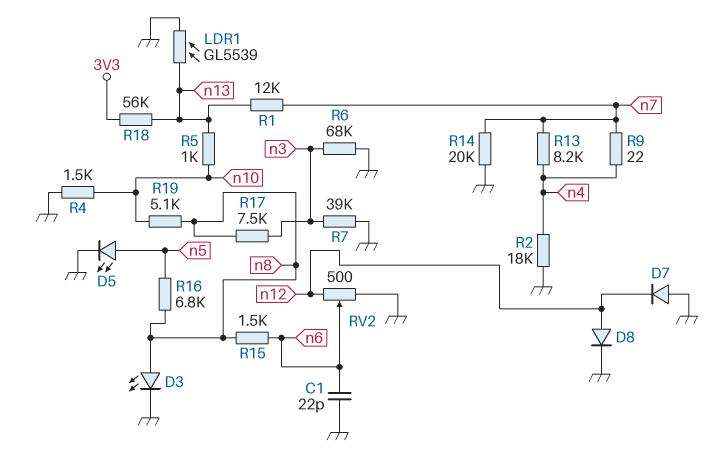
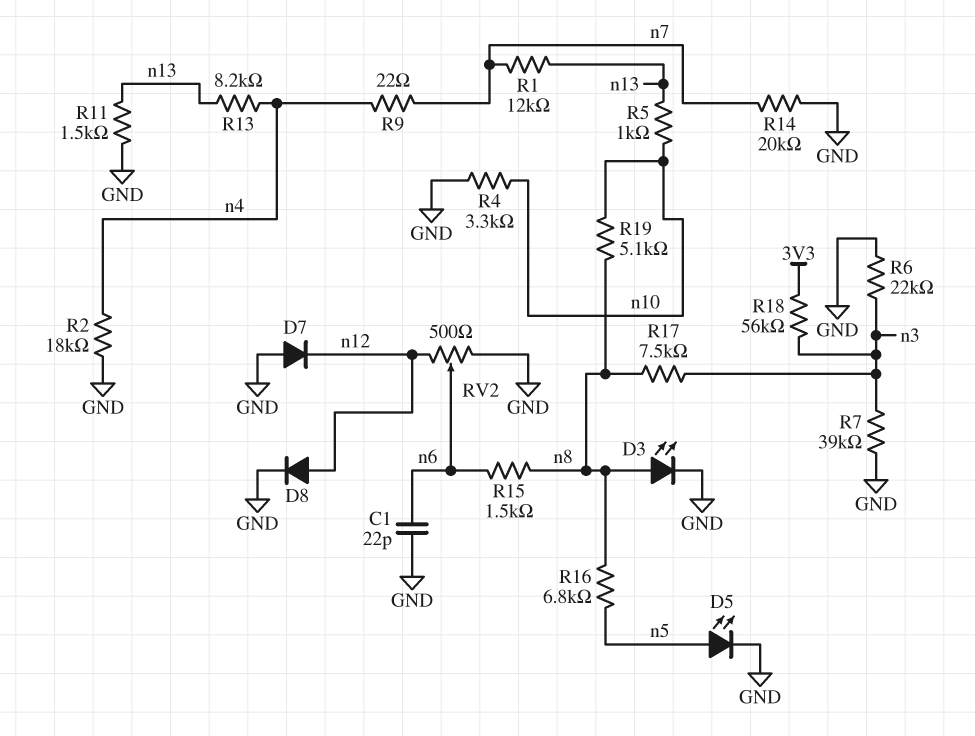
LDR1: GL5539 (GND, n13) -> none
R4: 1.5k (GND, n10) -> 3.3k (GND, n10)
R6: 68k (GND, n3) -> 22k (GND, n3)
R11: none -> 1.5k (GND, n13)
R13: 8.2k (n4, n7) -> 8.2k (n4, n13)
R18: 56k (3V3, n13) -> 56k (3V3, n3)

